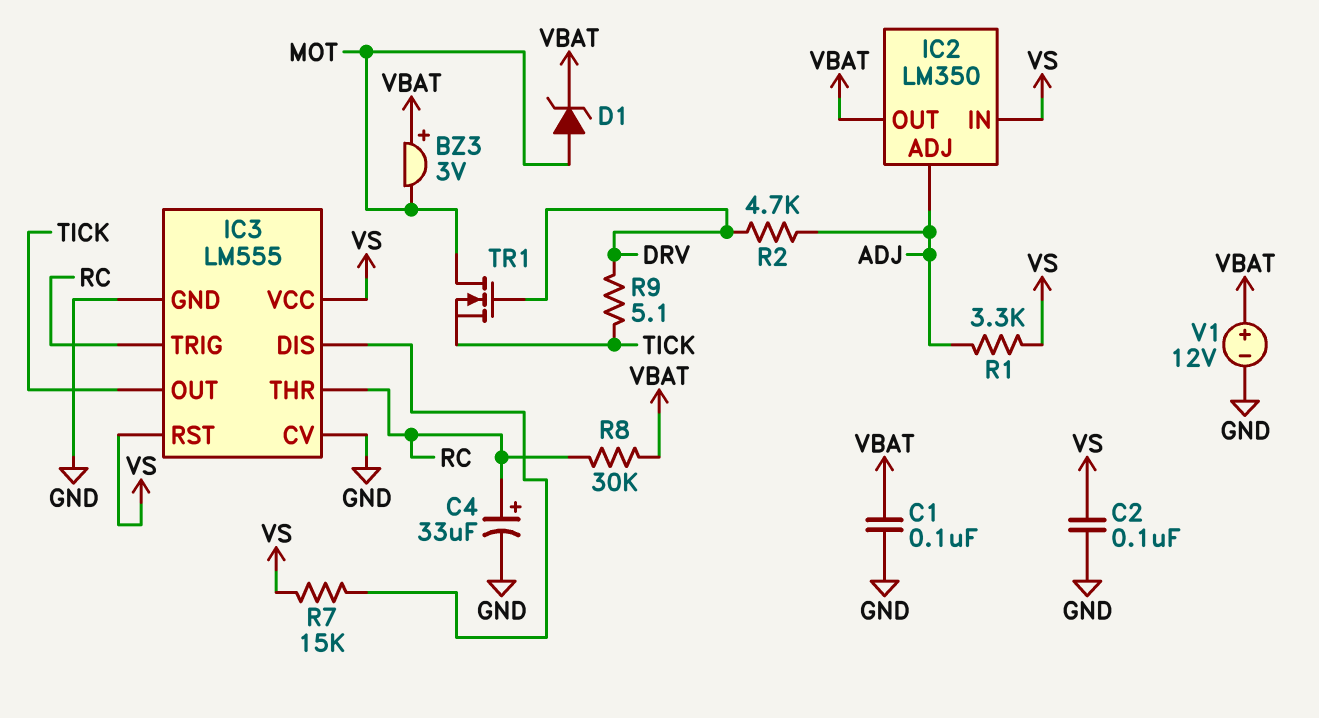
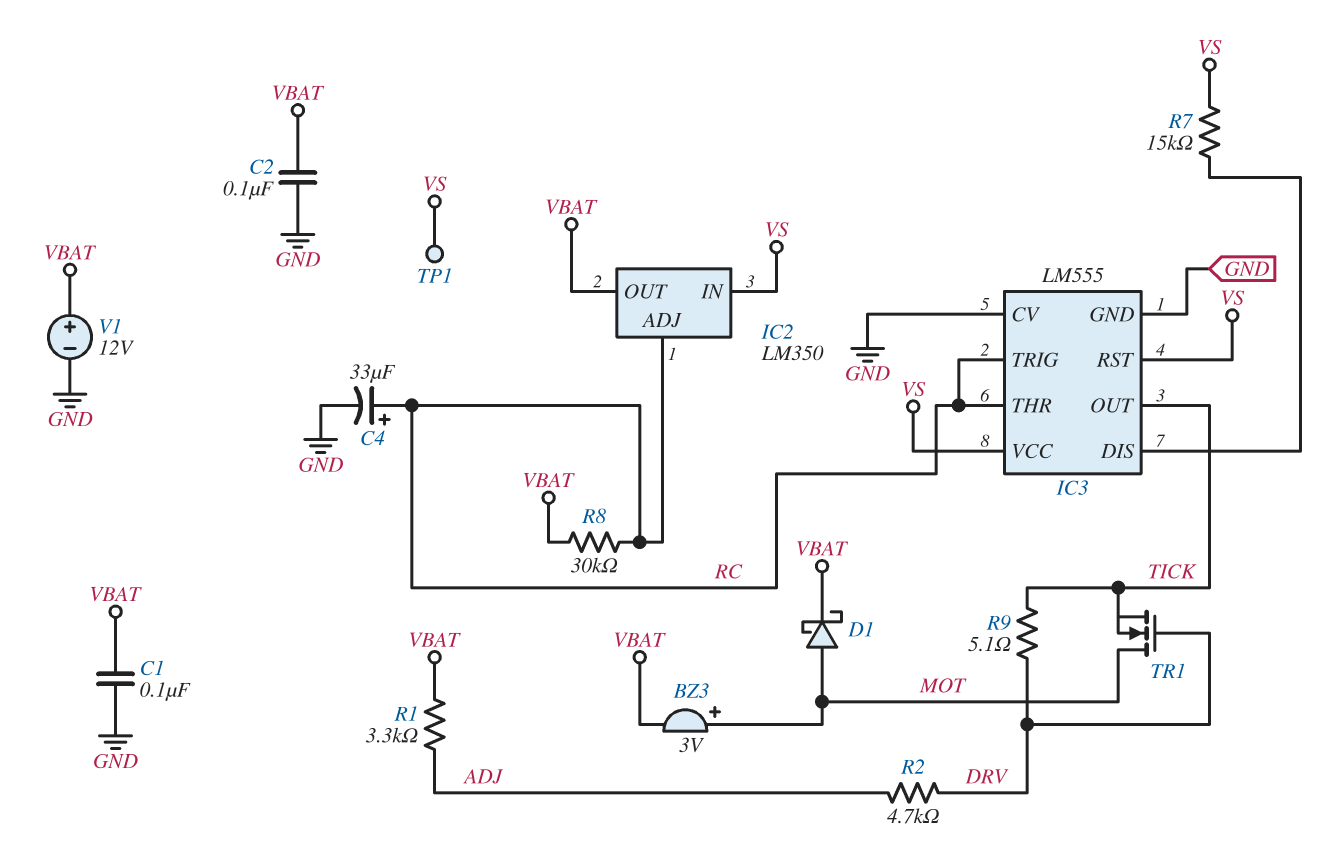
BZ3: buzzer 3V (plus VBAT, minus MOT) -> buzzer 3V (plus MOT, minus VBAT)
C2: 100nF (GND, VS) -> 100nF (GND, VBAT)
D1: zener (A MOT, K VBAT) -> schottky (A MOT, K VBAT)
IC2 pin ADJ: ADJ -> RC
R1: 3.3k (ADJ, VS) -> 3.3k (ADJ, VBAT)
TP1: none -> test point (VS)

